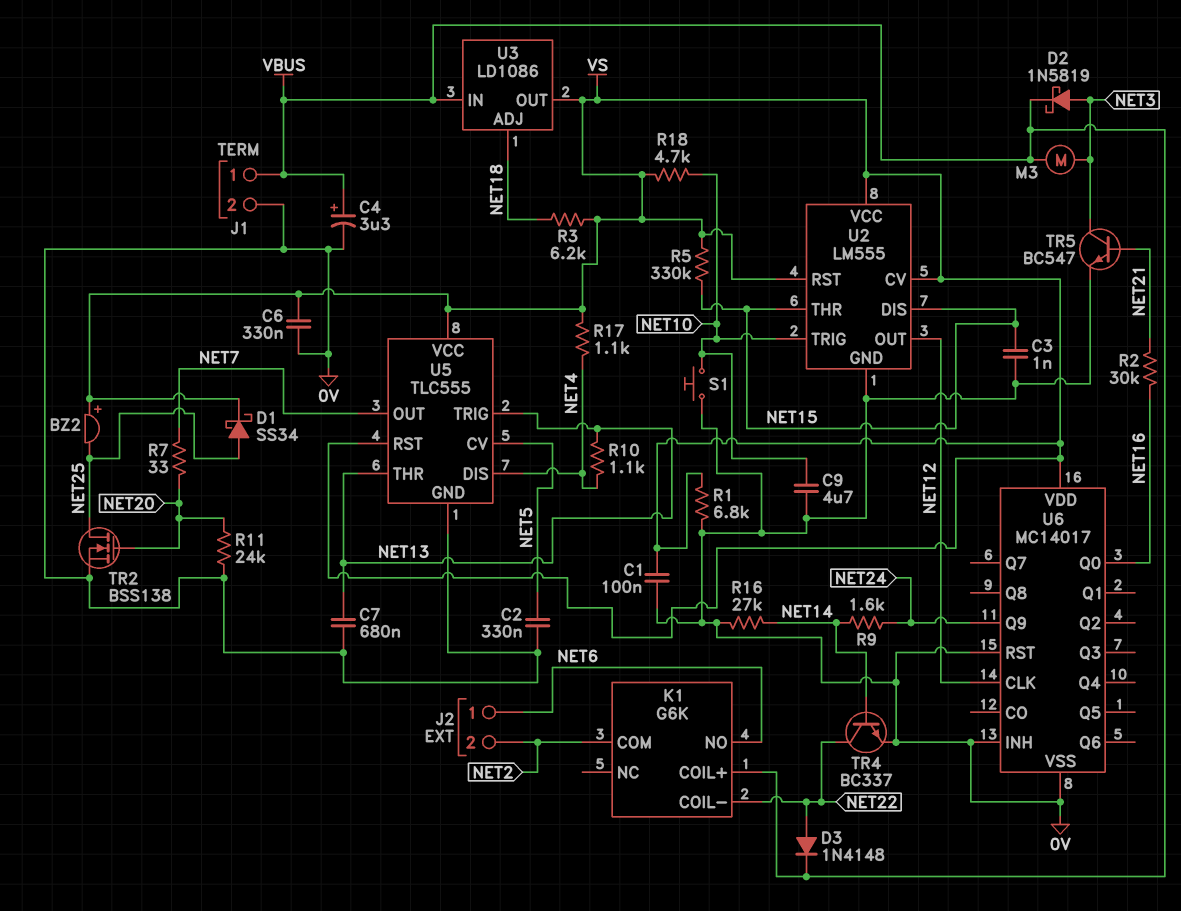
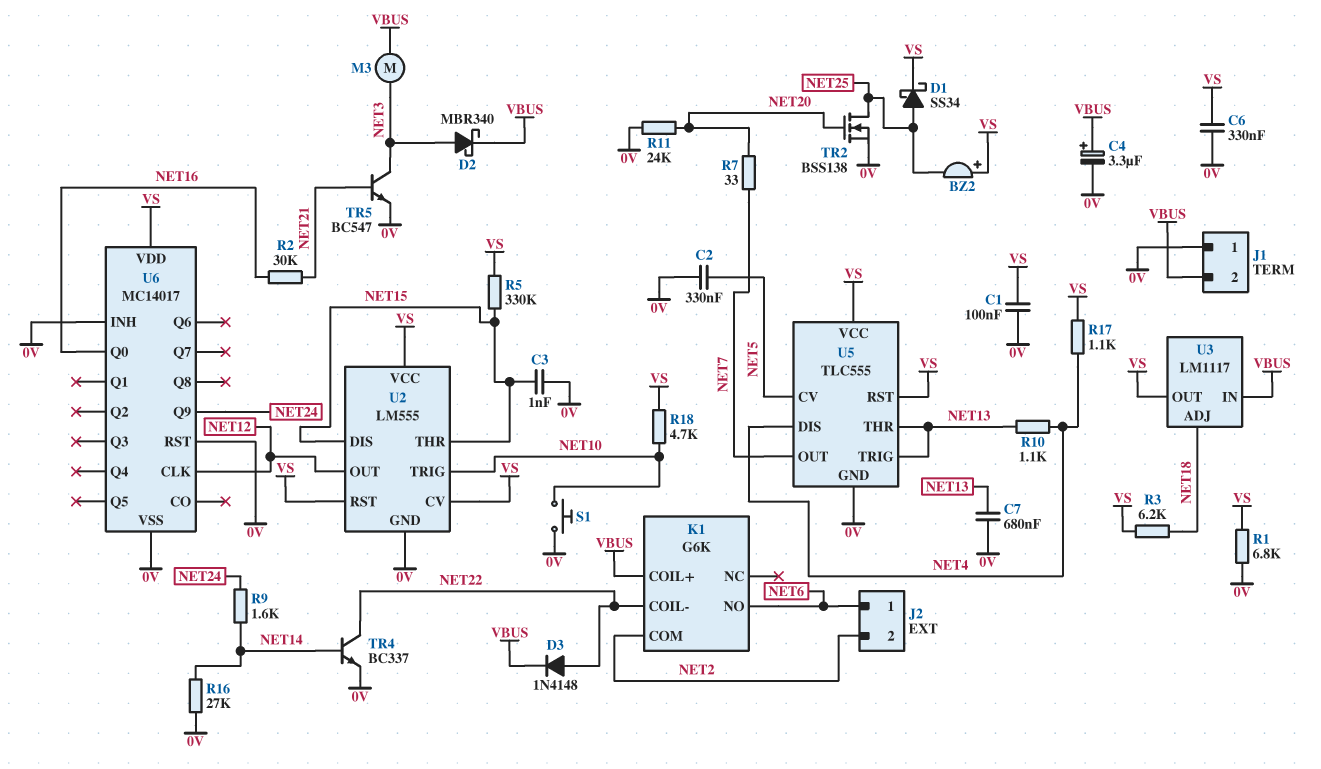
C9: 4.7uF (0V, NET10) -> none
D2: schottky 1N5819 (A NET3, K VBUS) -> schottky MBR340 (A NET3, K VBUS)
J1 pin 1: VBUS -> 0V
J1 pin 2: 0V -> VBUS
U3: LD1086 -> LM1117

